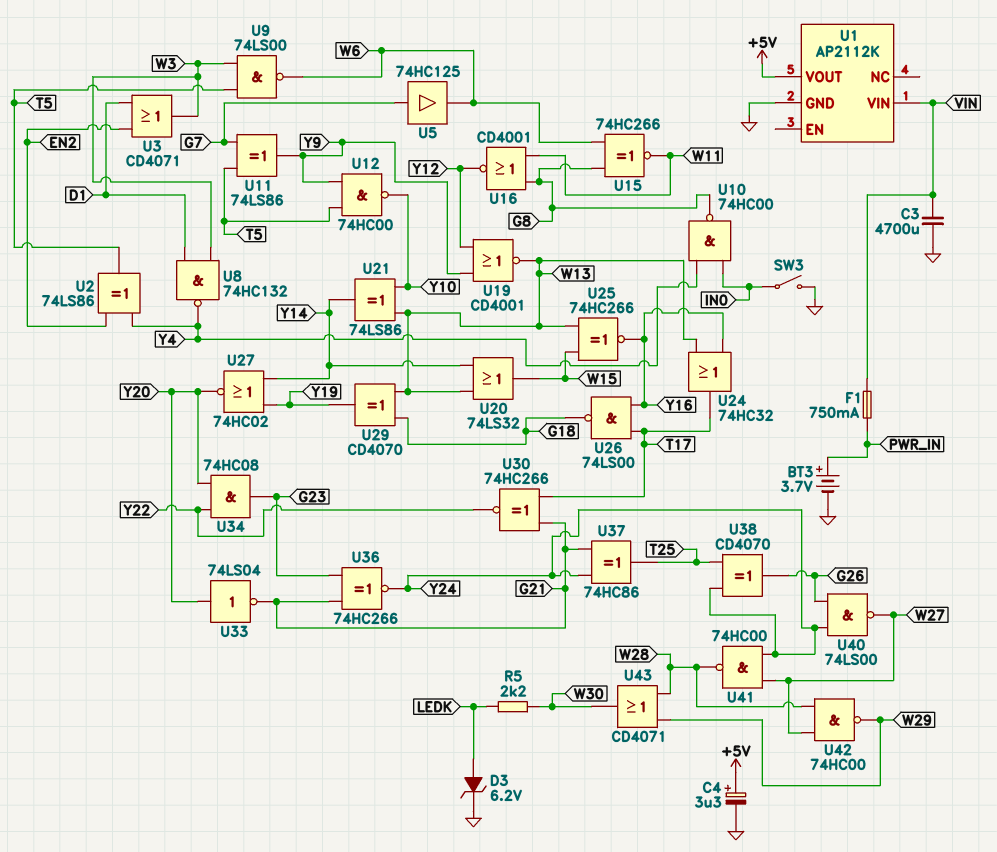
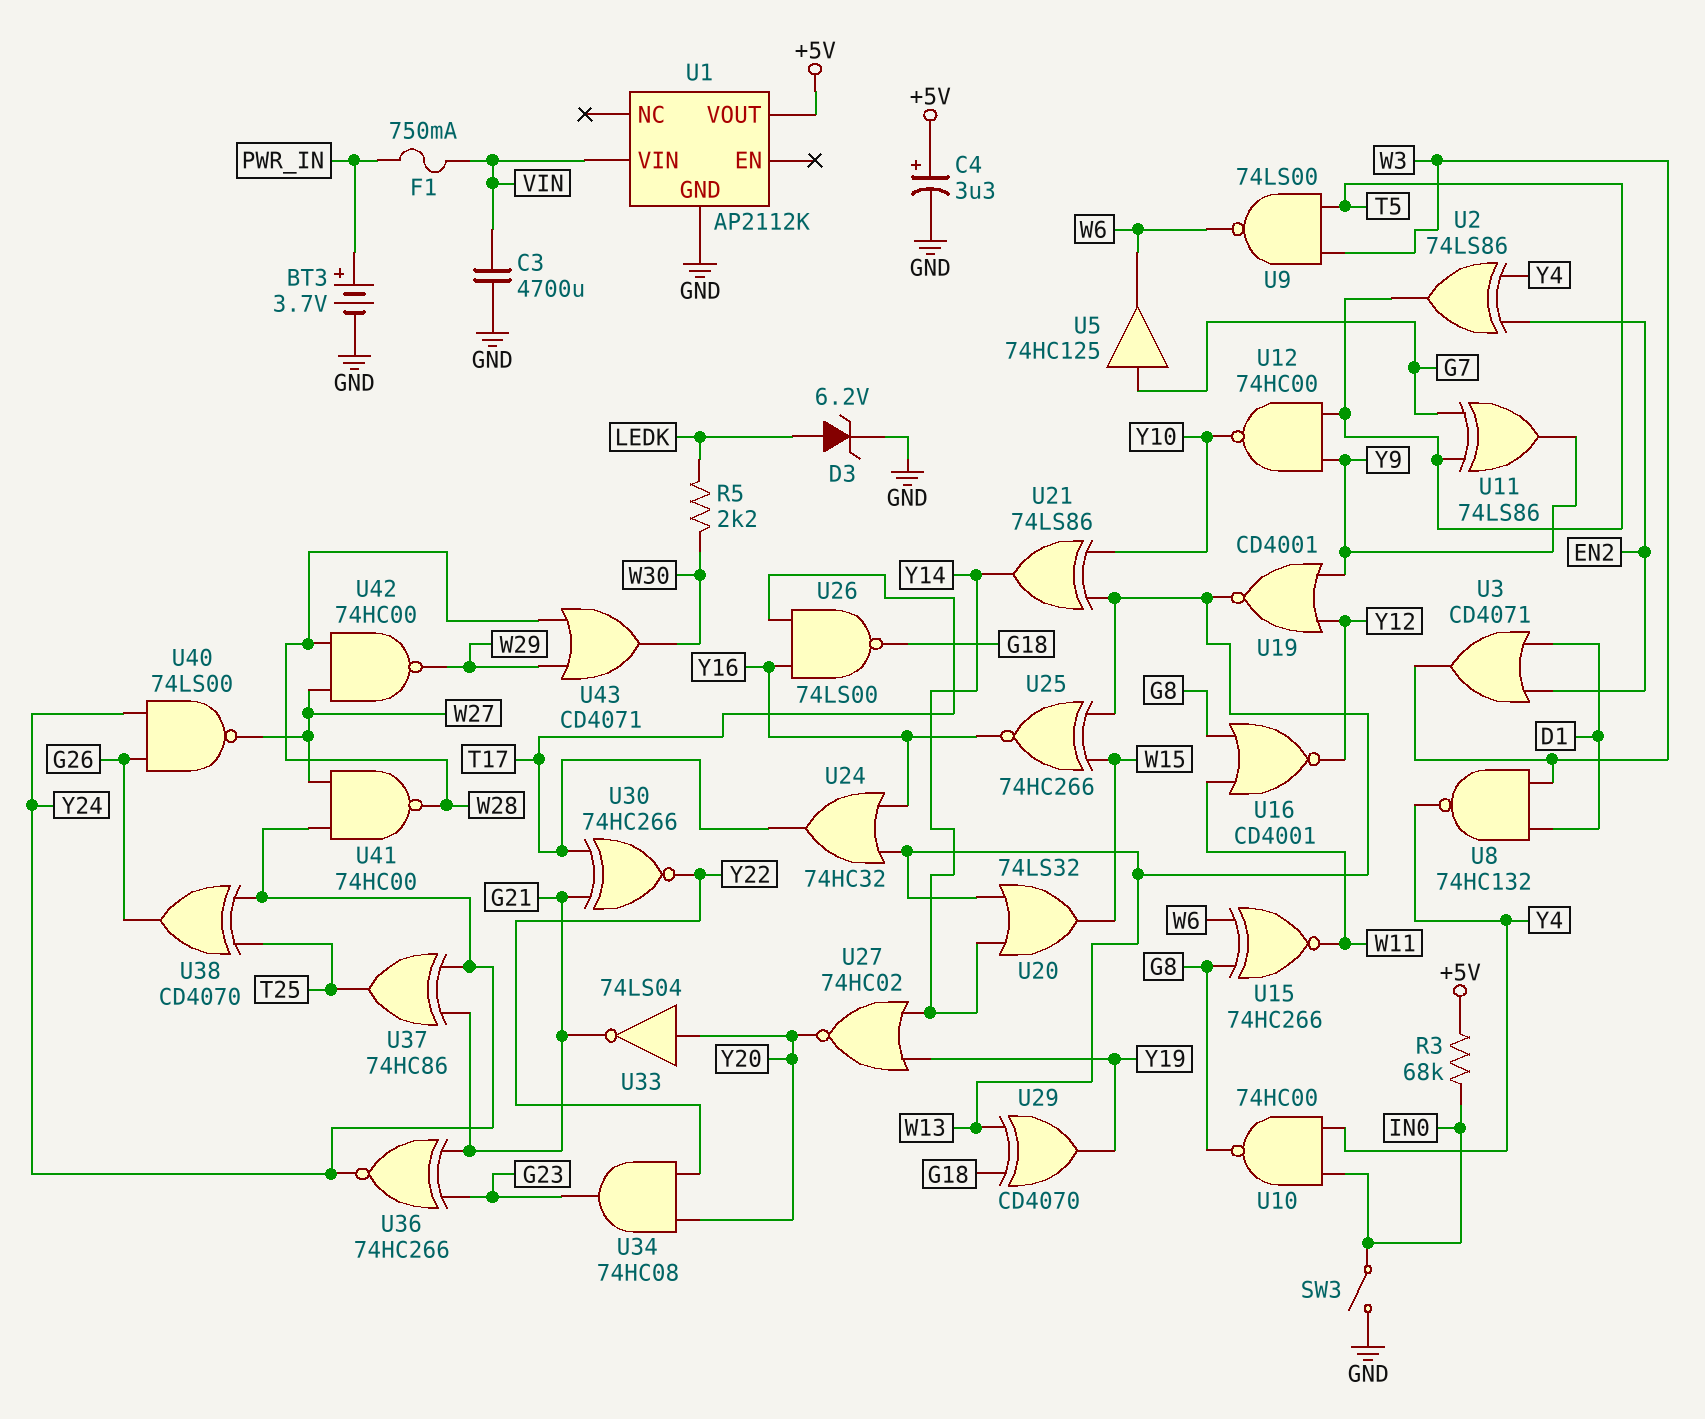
R3: none -> 68k (+5V, IN0)

